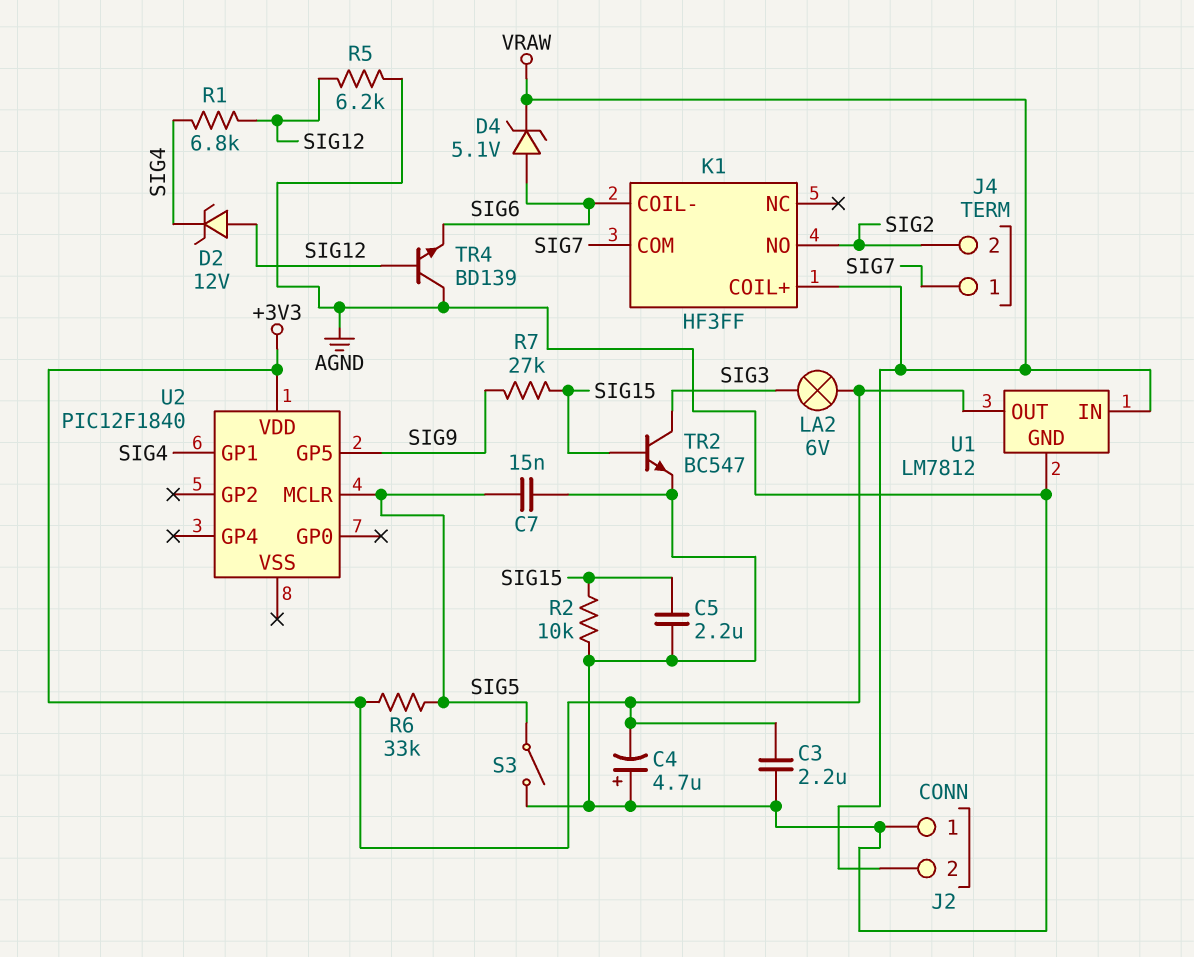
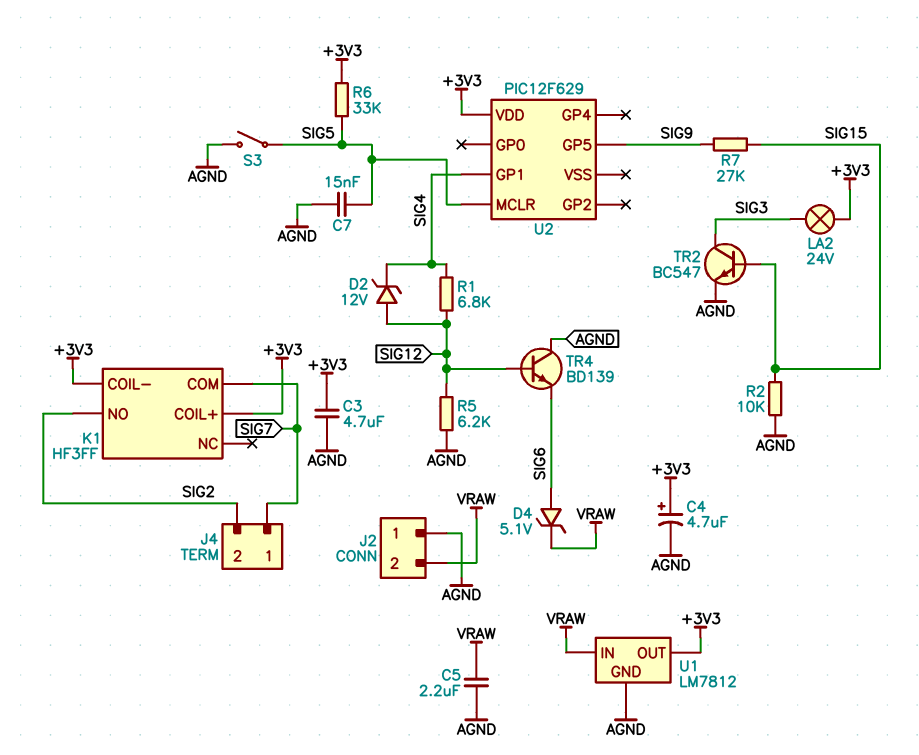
C3: 2.2uF (+3V3, AGND) -> 4.7uF (+3V3, AGND)
C4: 4.7uF (plus AGND, minus +3V3) -> 4.7uF (plus +3V3, minus AGND)
C5: 2.2uF (AGND, SIG15) -> 2.2uF (AGND, VRAW)
K1 pin COIL+: VRAW -> +3V3
K1 pin COIL-: SIG6 -> +3V3
LA2: lamp 6V (+3V3, SIG3) -> lamp 24V (+3V3, SIG3)
U2: PIC12F1840 -> PIC12F629

